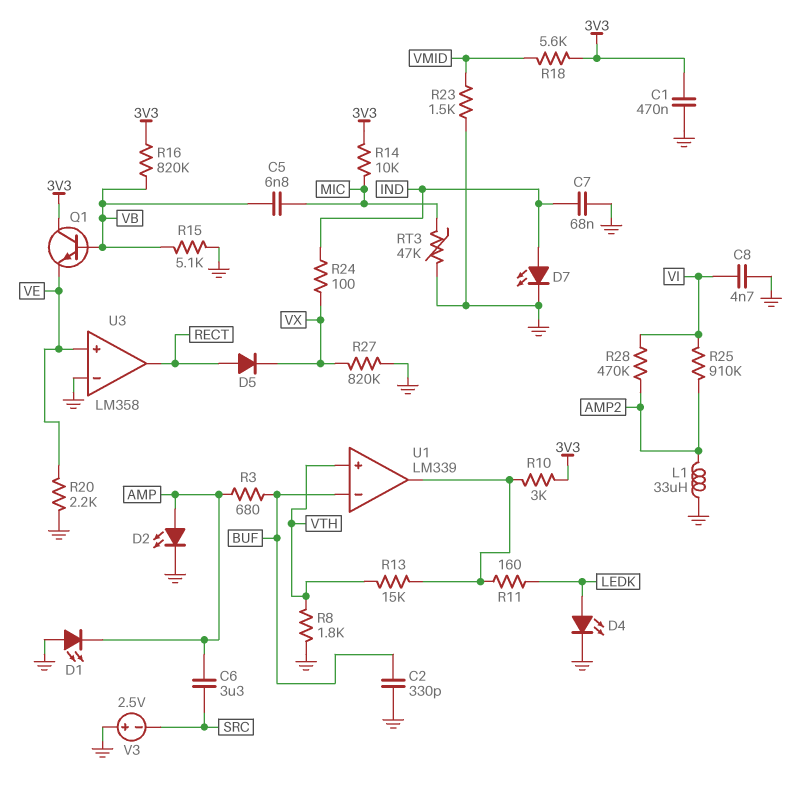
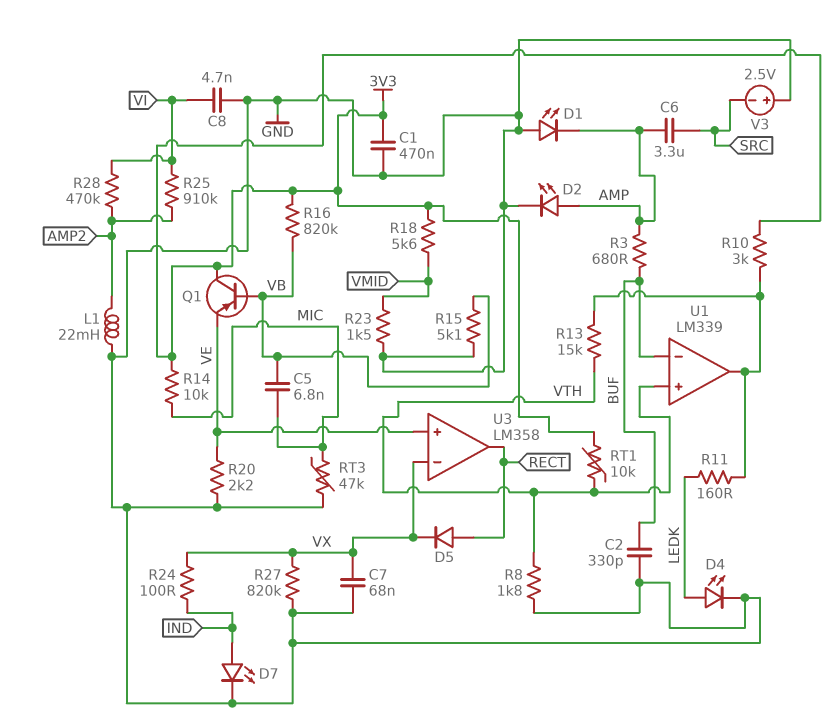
C7: 68nF (GND, IND) -> 68nF (GND, VX)
L1: 33uH (AMP2, GND) -> 22mH (AMP2, GND)
Q1: NPN (B VB, C 3V3, E VE) -> PNP (B VB, C 3V3, E VE)
RT1: none -> 10k (3V3, VTH)
U3 pin in-: GND -> VX

